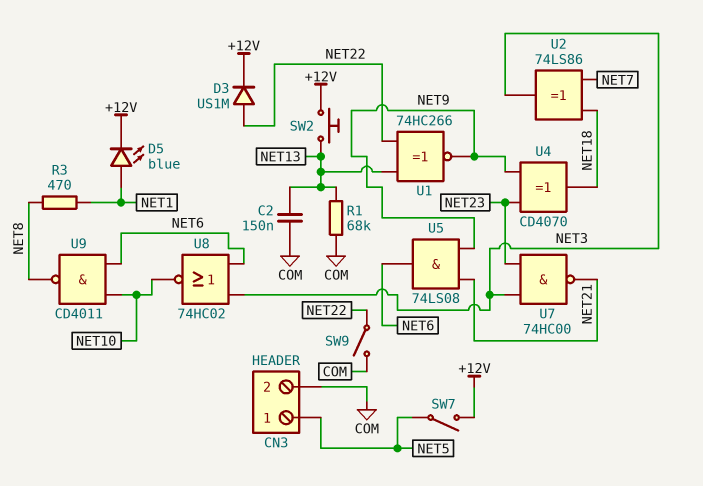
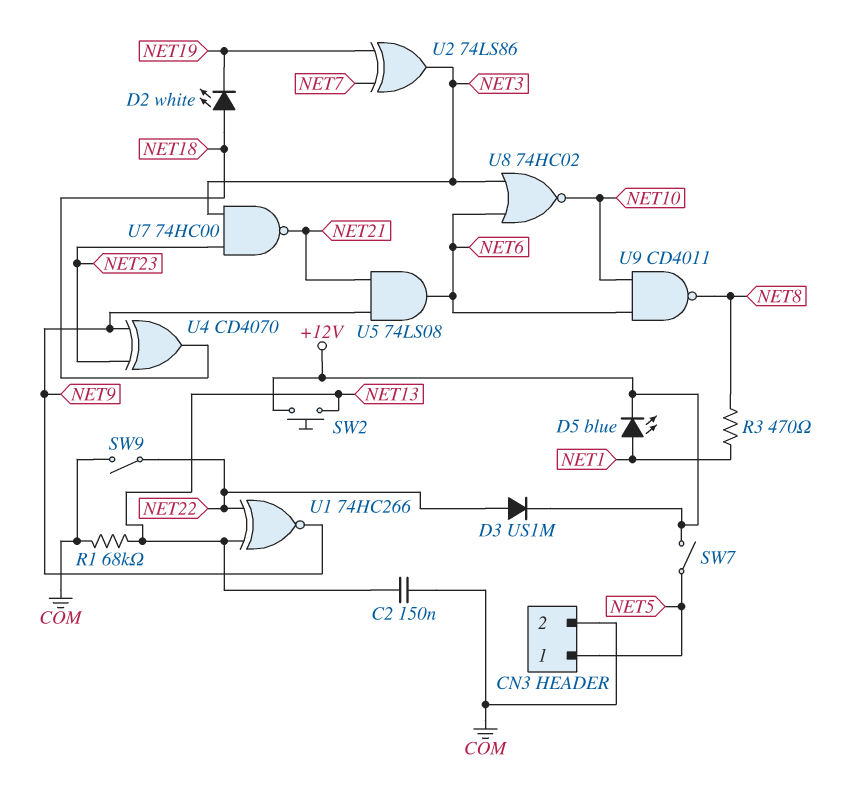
D2: none -> LED white (A NET18, K NET19)
U2: XOR 74LS86 (in NET7, in NET18, out NET3) -> XOR 74LS86 (in NET7, in NET19, out NET3)

